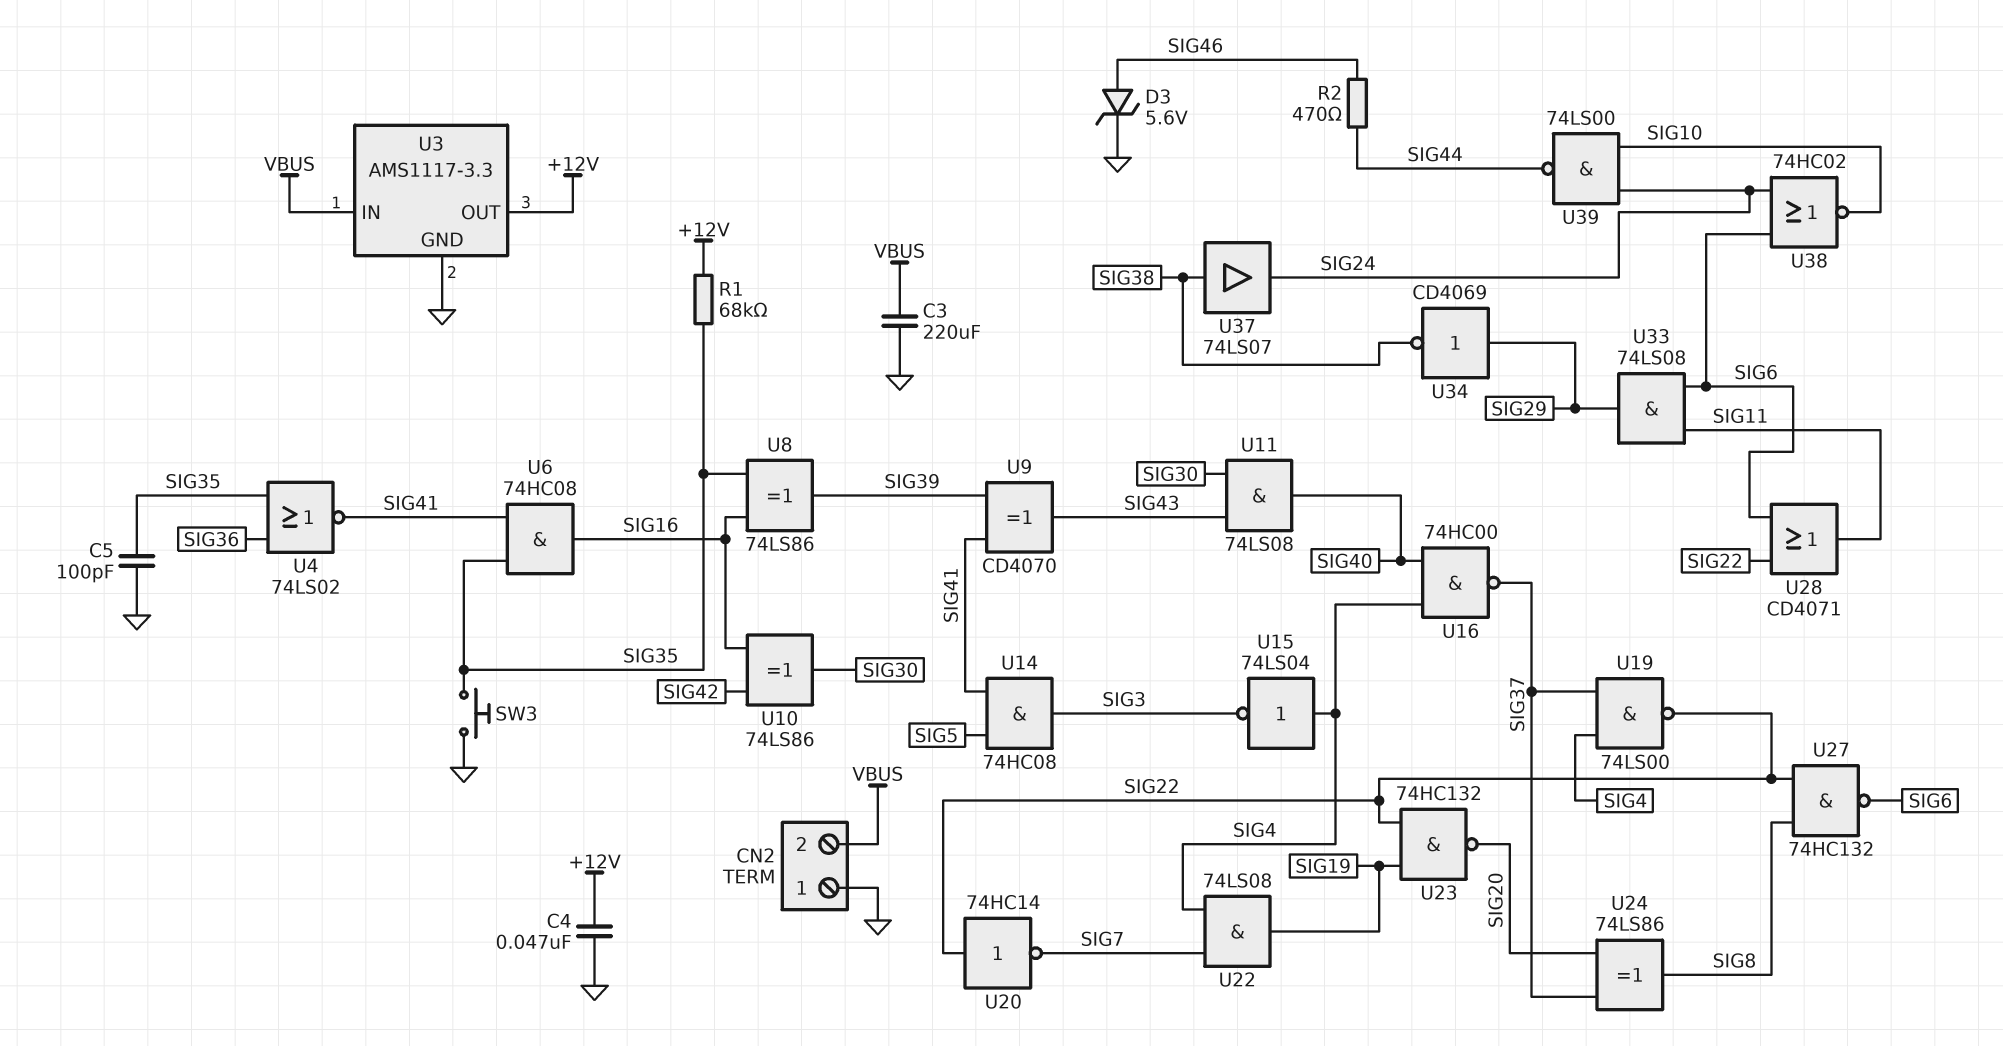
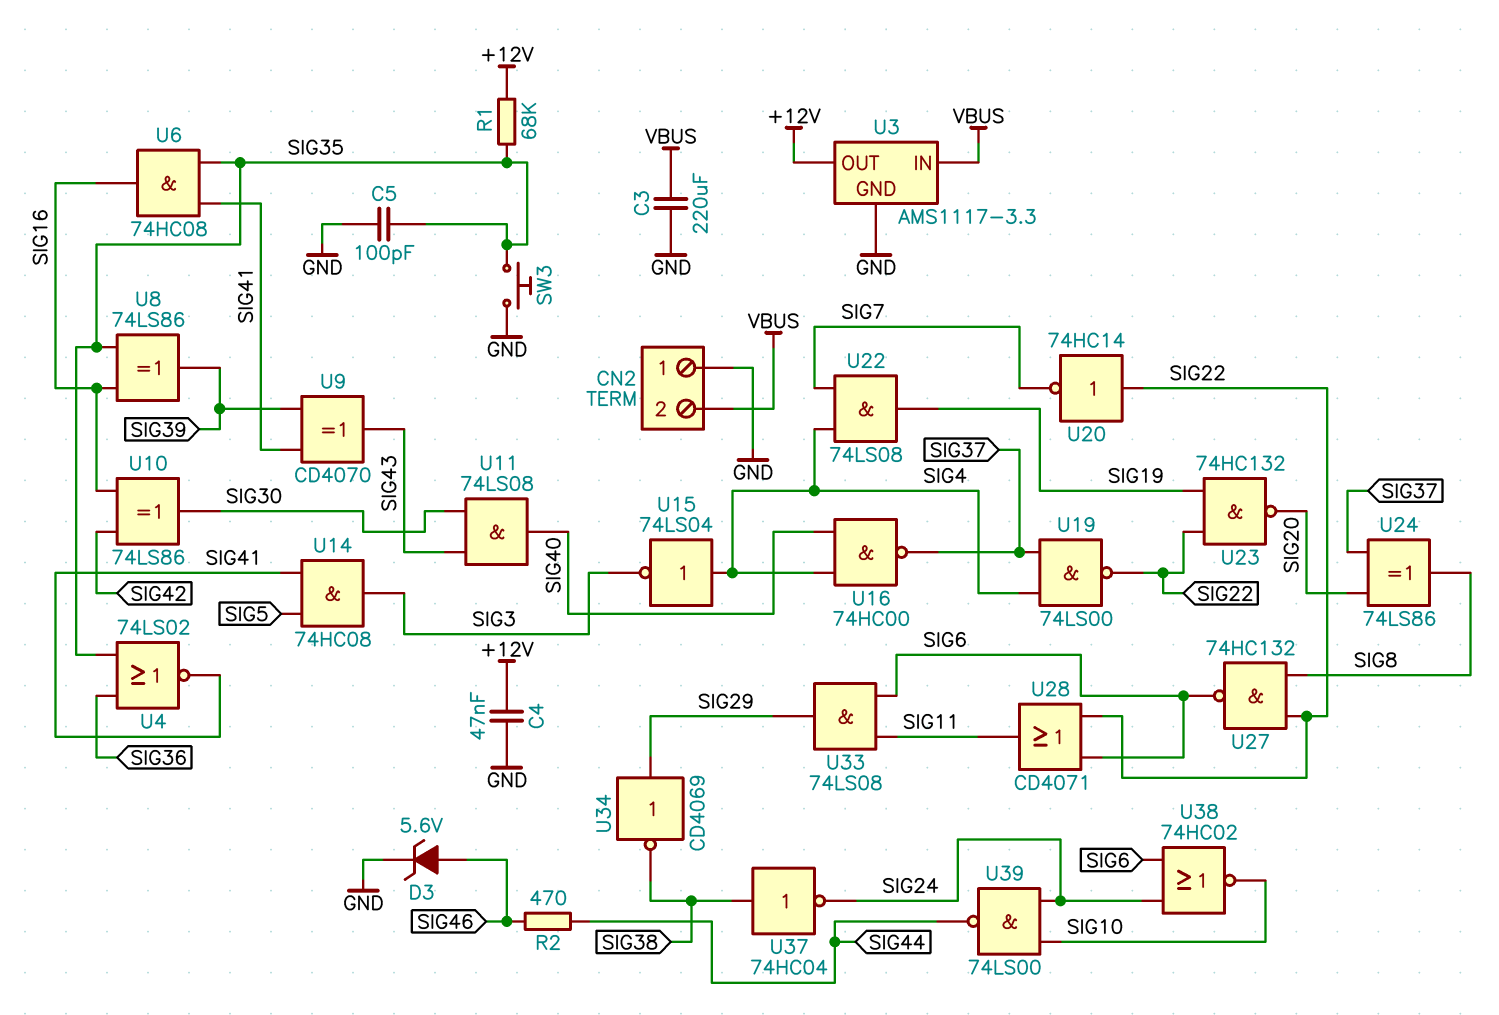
U37: buffer 74LS07 (in SIG38, out SIG24) -> NOT 74HC04 (in SIG38, out SIG24)

